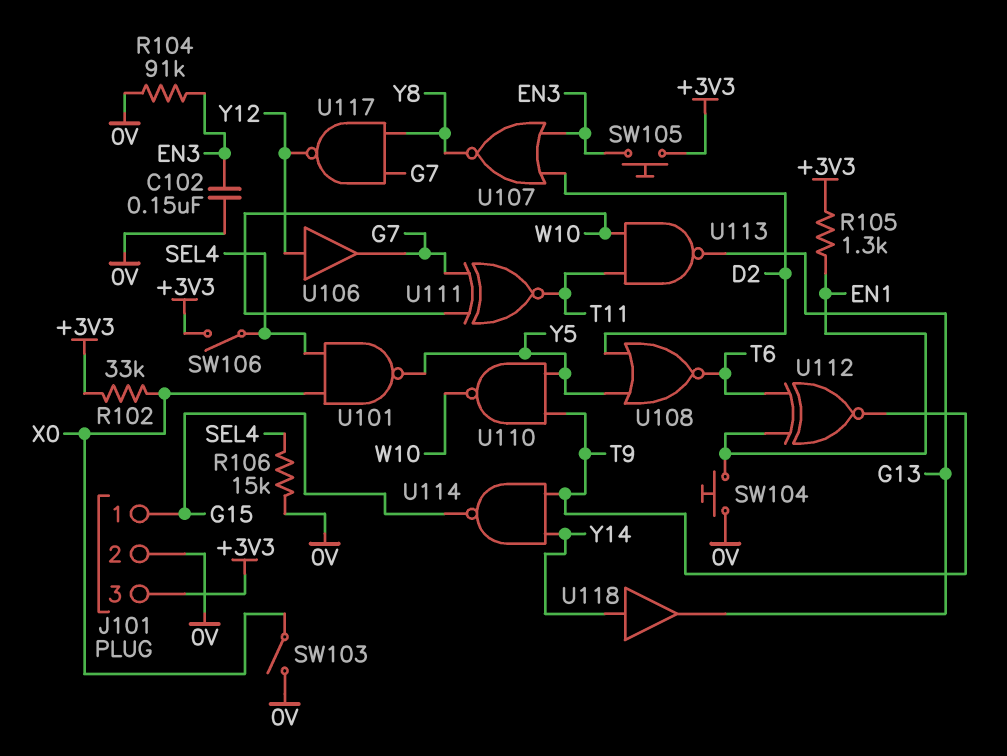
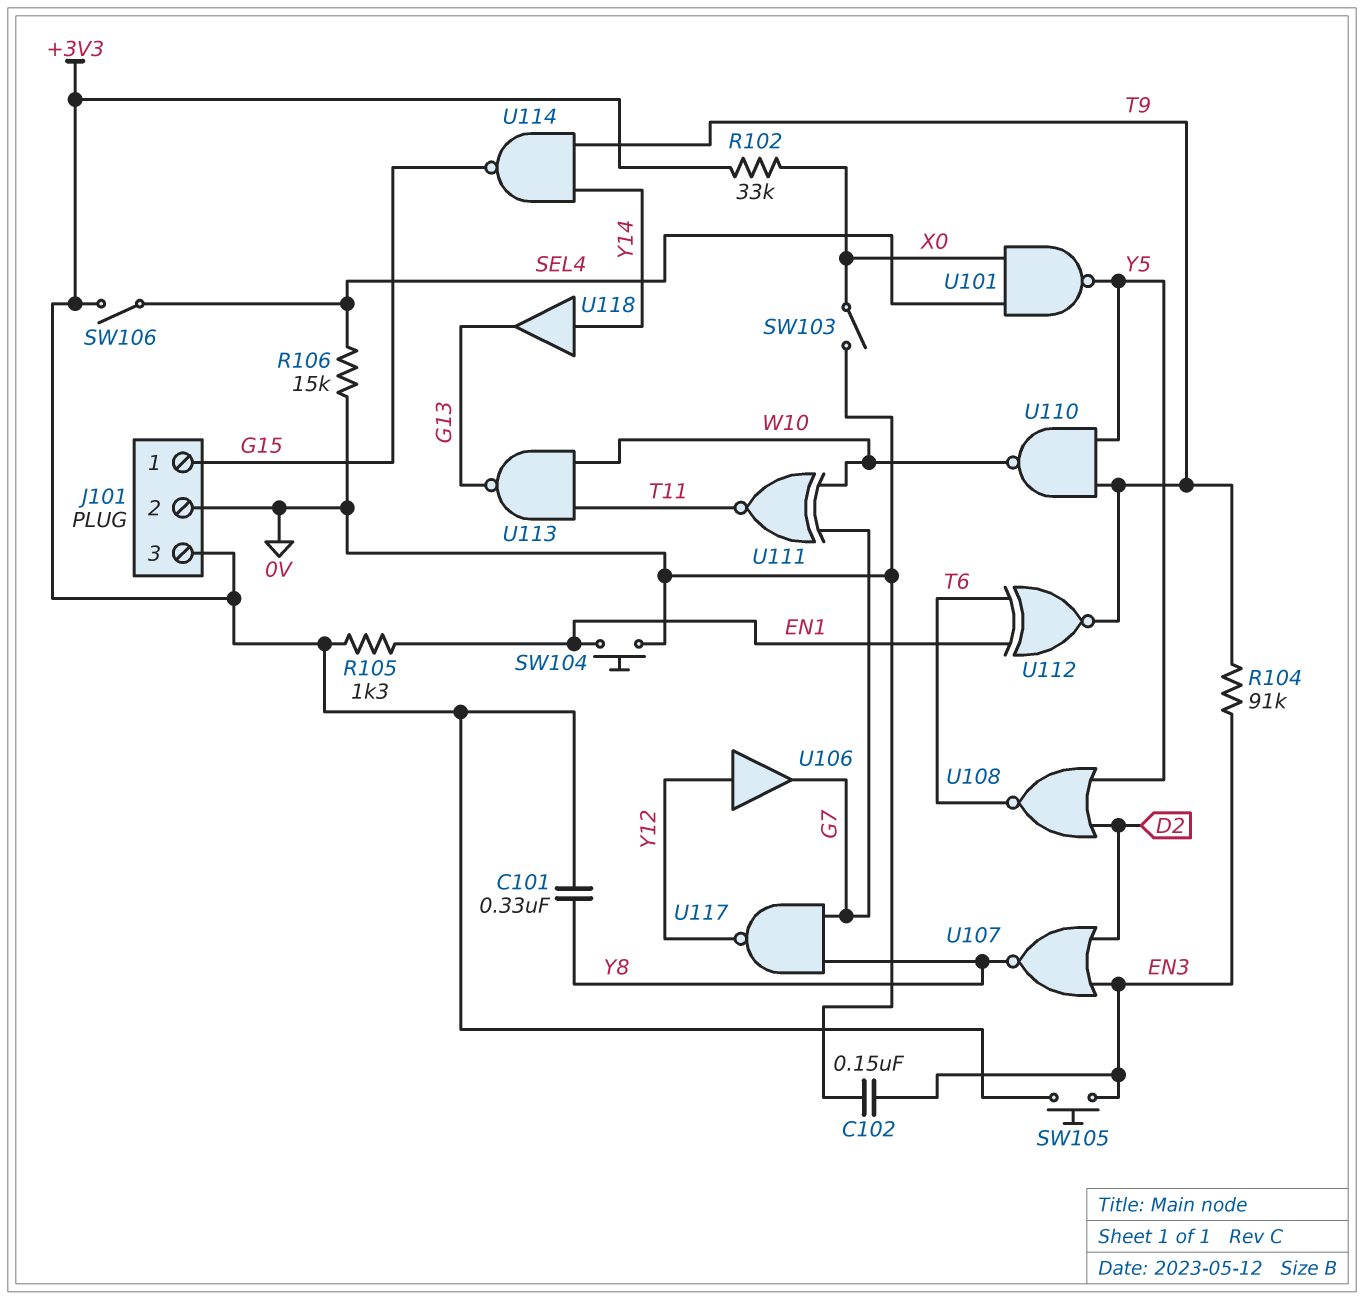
C101: none -> 330nF (+3V3, Y8)
R104: 91k (0V, EN3) -> 91k (EN3, T9)

